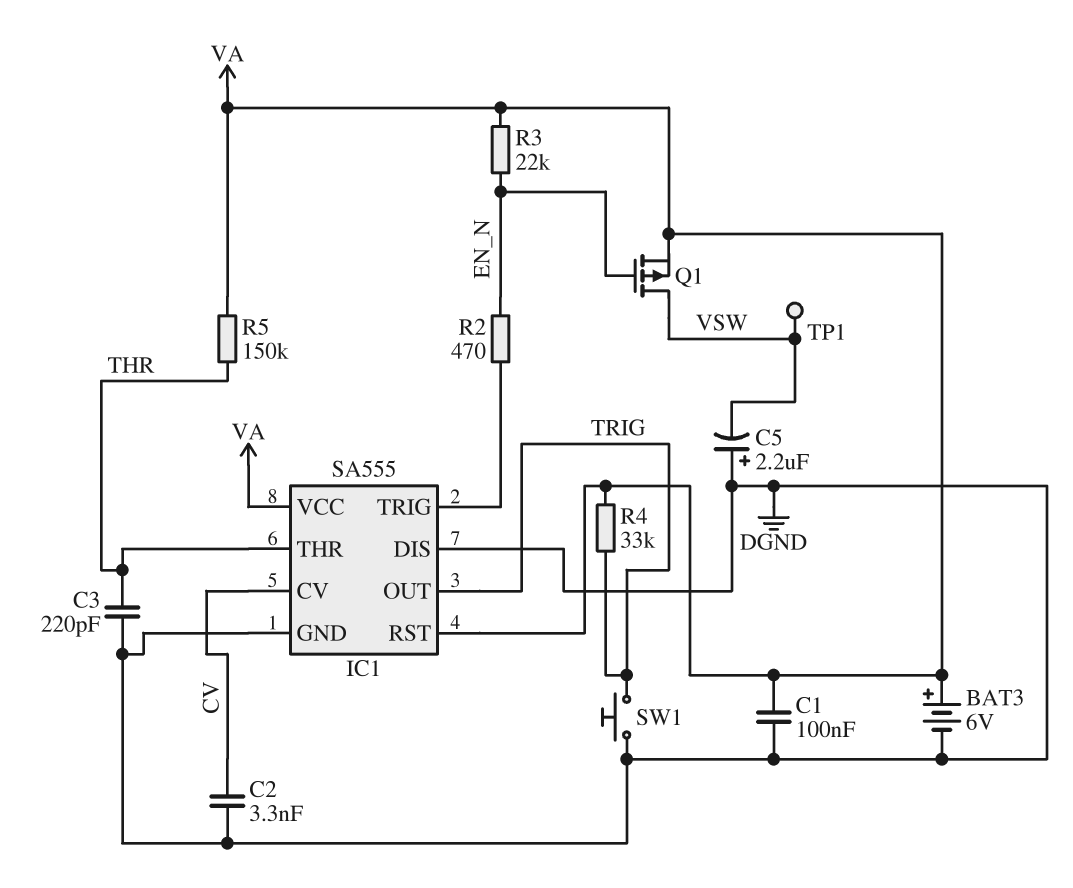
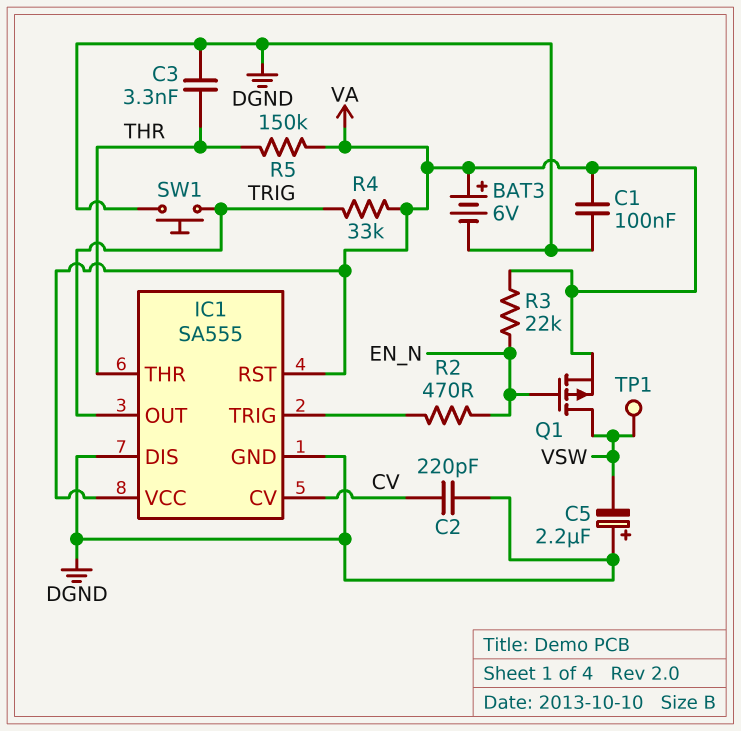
C2: 3.3nF (CV, DGND) -> 220pF (CV, DGND)
C3: 220pF (DGND, THR) -> 3.3nF (DGND, THR)

